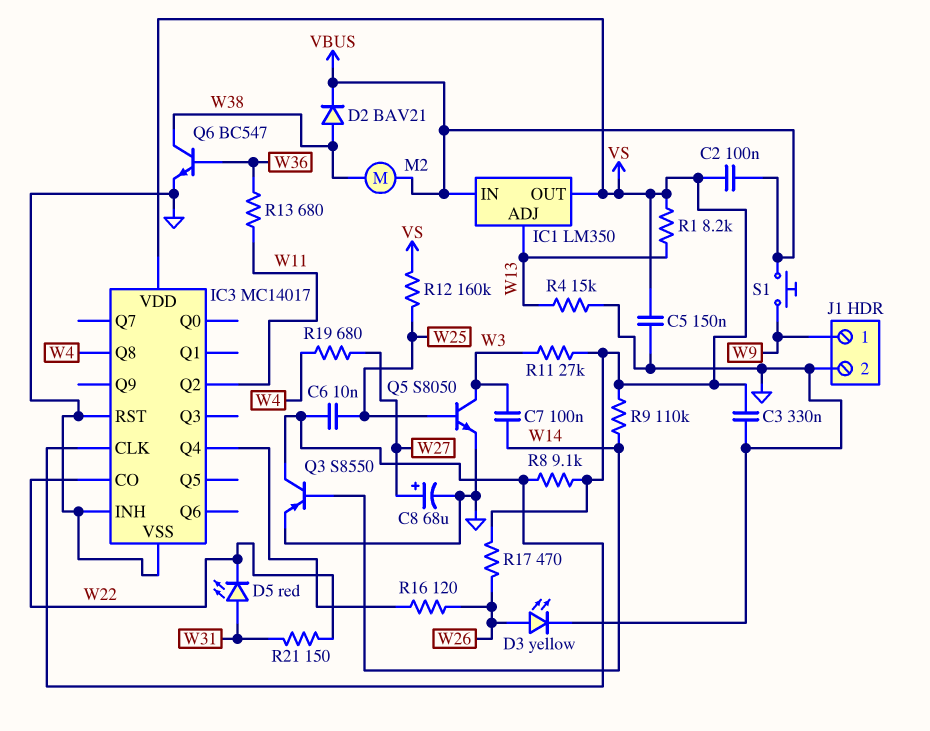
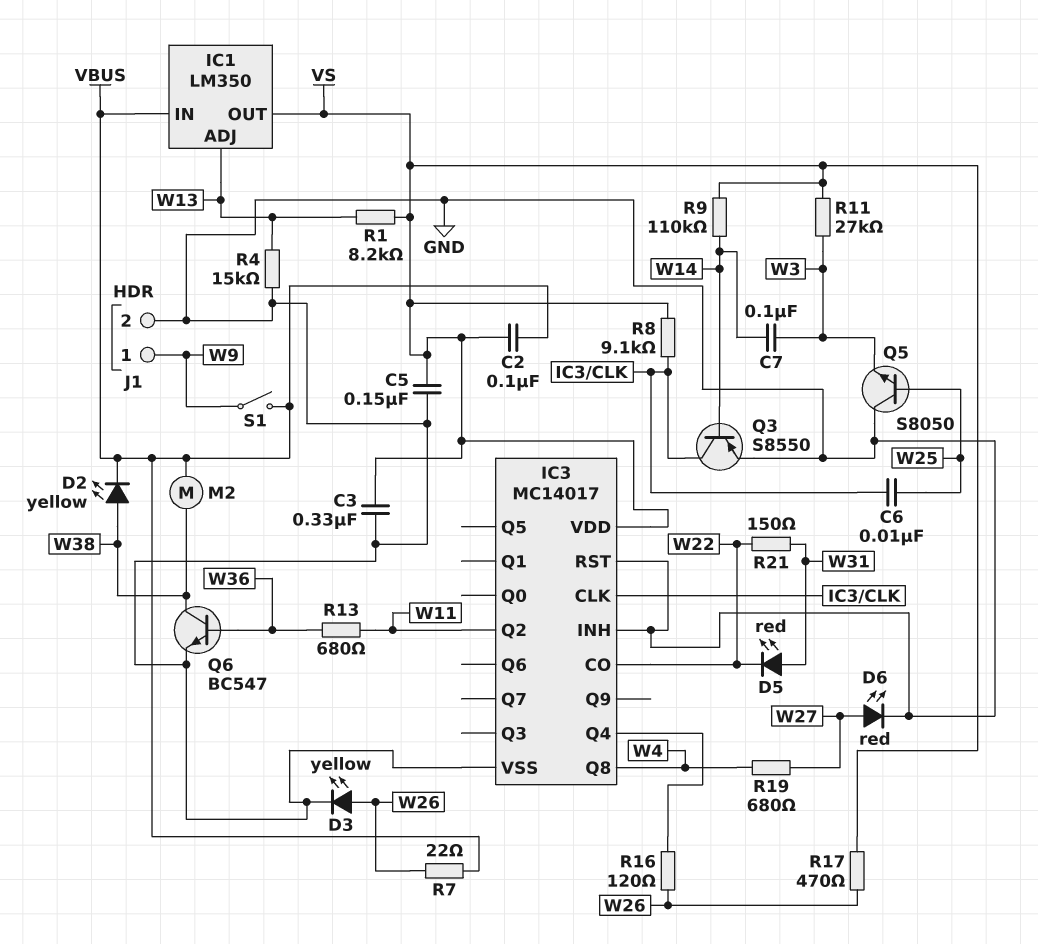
C8: 68uF (plus W27, minus GND) -> none
D2: diode BAV21 (A W38, K VBUS) -> LED yellow (A W38, K VBUS)
D6: none -> LED red (A W27, K GND)
Q5: NPN S8050 (B W25, C W3, E GND) -> NPN S8050 (B W25, C GND, E W3)
R7: none -> 22 (VBUS, W26)
R12: 160k (VS, W25) -> none
S1: button (VBUS, W9) -> switch (VBUS, W9)

